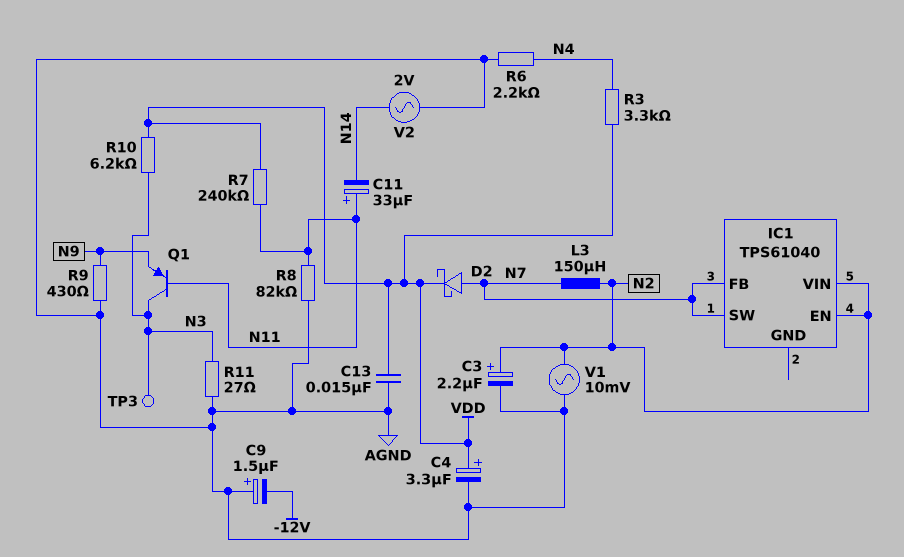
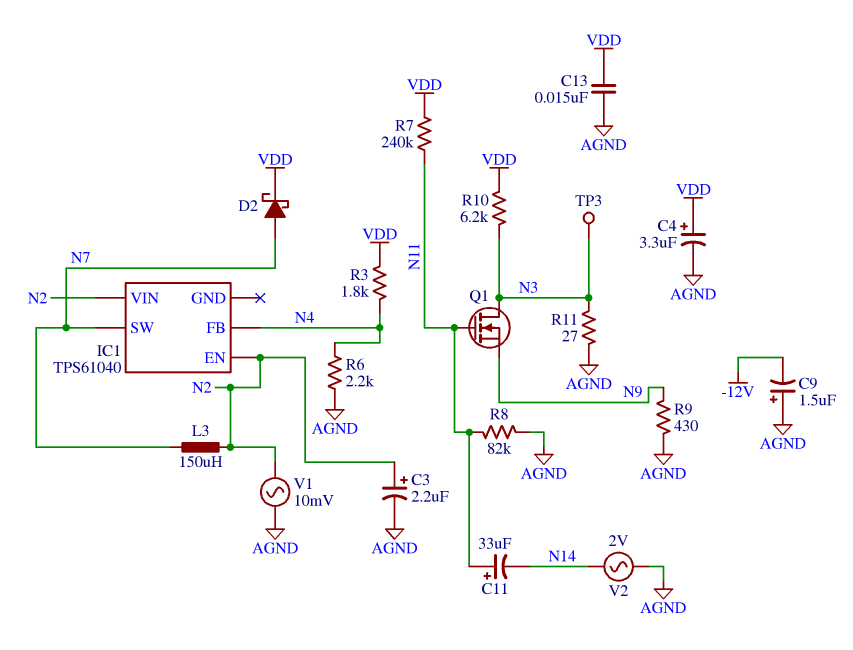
IC1 pin FB: N7 -> N4
Q1: PNP (B N11, C N3, E N9) -> NMOS (G N11, D N3, S N9)
R3: 3.3k (N4, VDD) -> 1.8k (N4, VDD)

